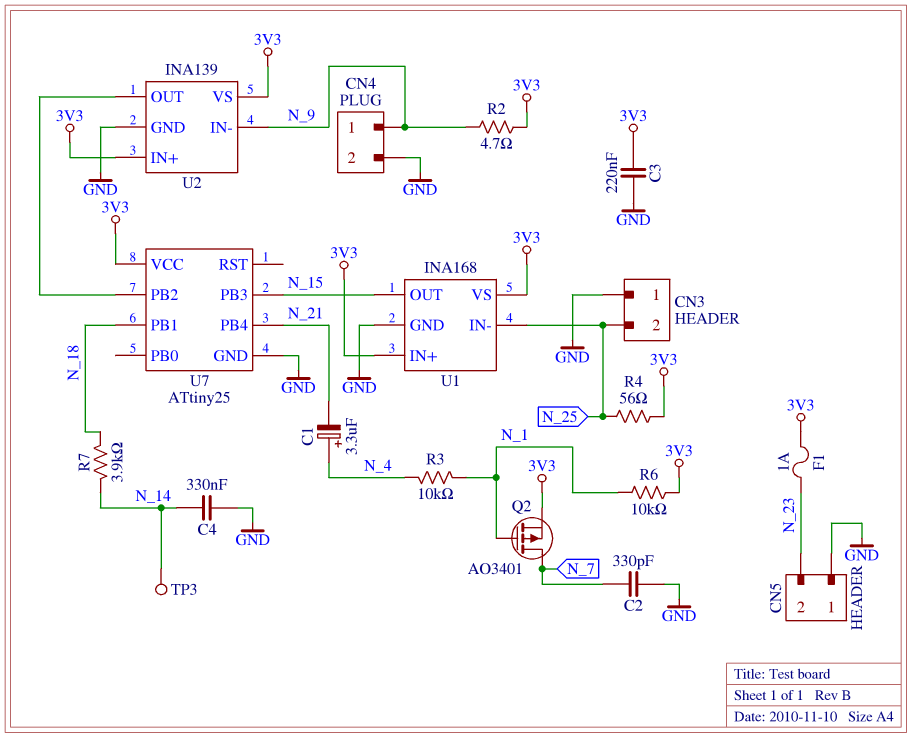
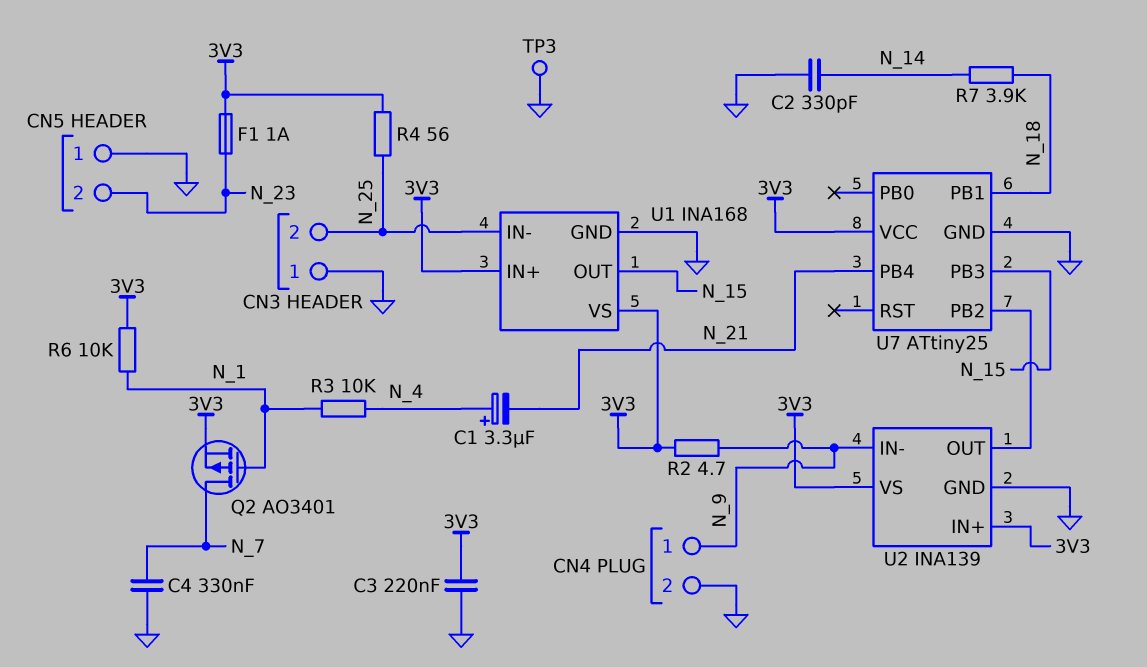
C2: 330pF (GND, N_7) -> 330pF (GND, N_14)
C4: 330nF (GND, N_14) -> 330nF (GND, N_7)
TP3: test point (N_14) -> test point (GND)

